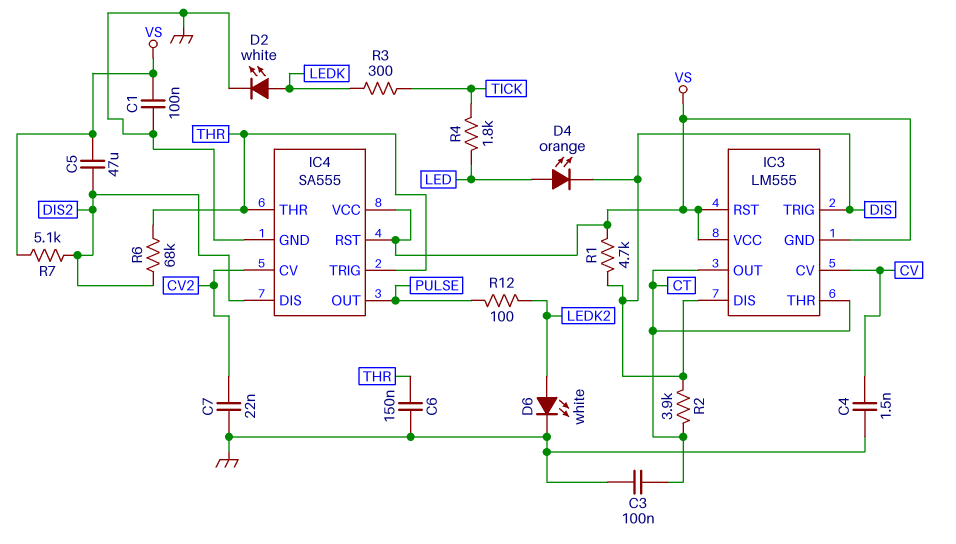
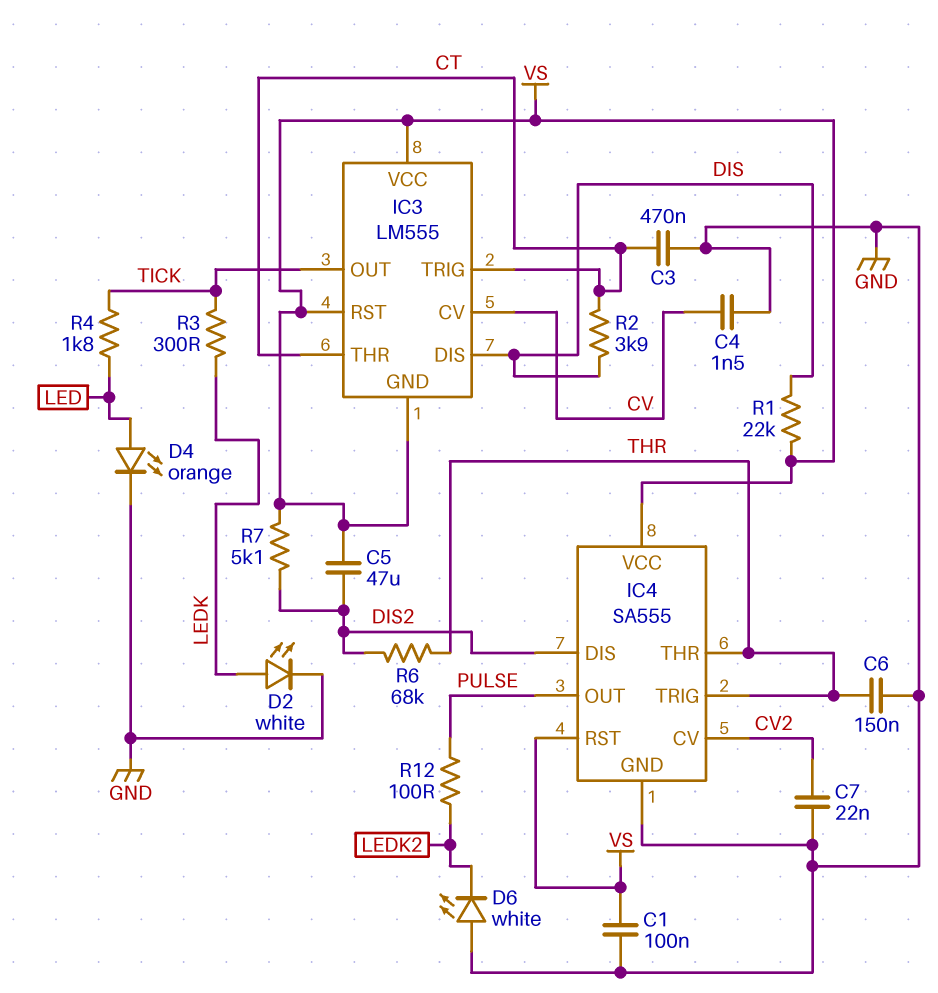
C3: 100nF (CT, GND) -> 470nF (CT, GND)
D4: LED orange (A LED, K DIS) -> LED orange (A LED, K GND)
D6: LED white (A LEDK2, K GND) -> LED white (A GND, K LEDK2)
IC3 pin OUT: CT -> TICK
IC3 pin TRIG: DIS -> CT
R1: 4.7k (DIS, VS) -> 22k (DIS, VS)

